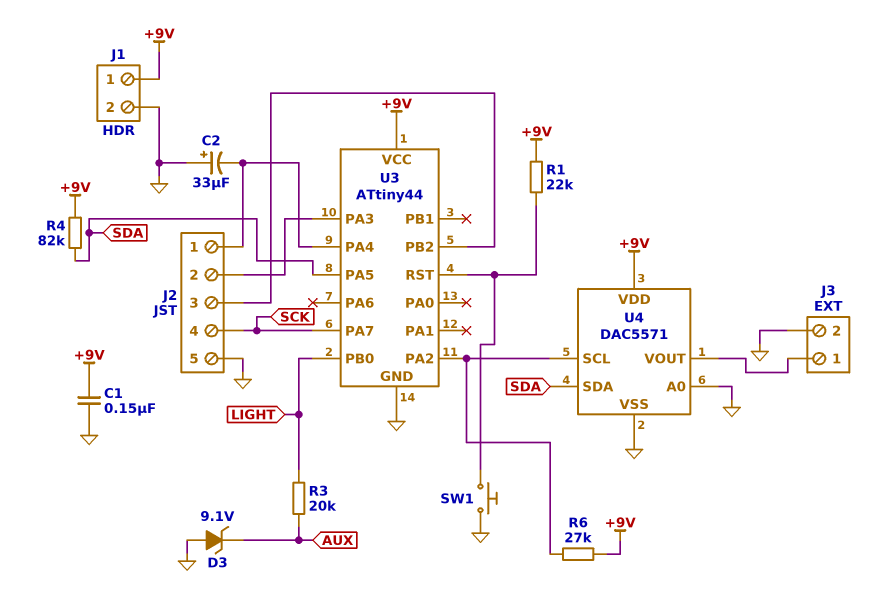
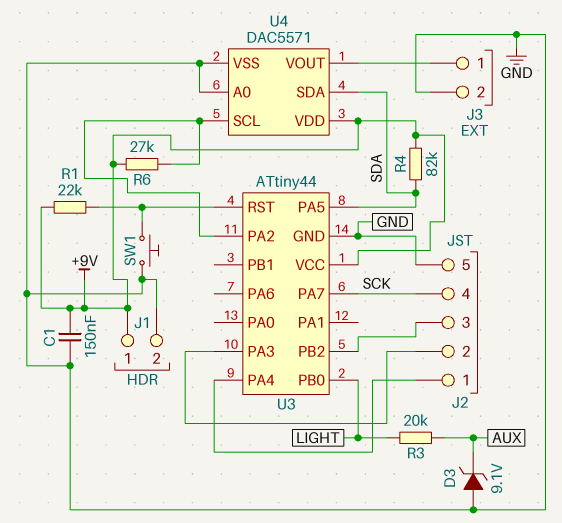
C2: 33uF (plus GND, minus J2/1) -> none

